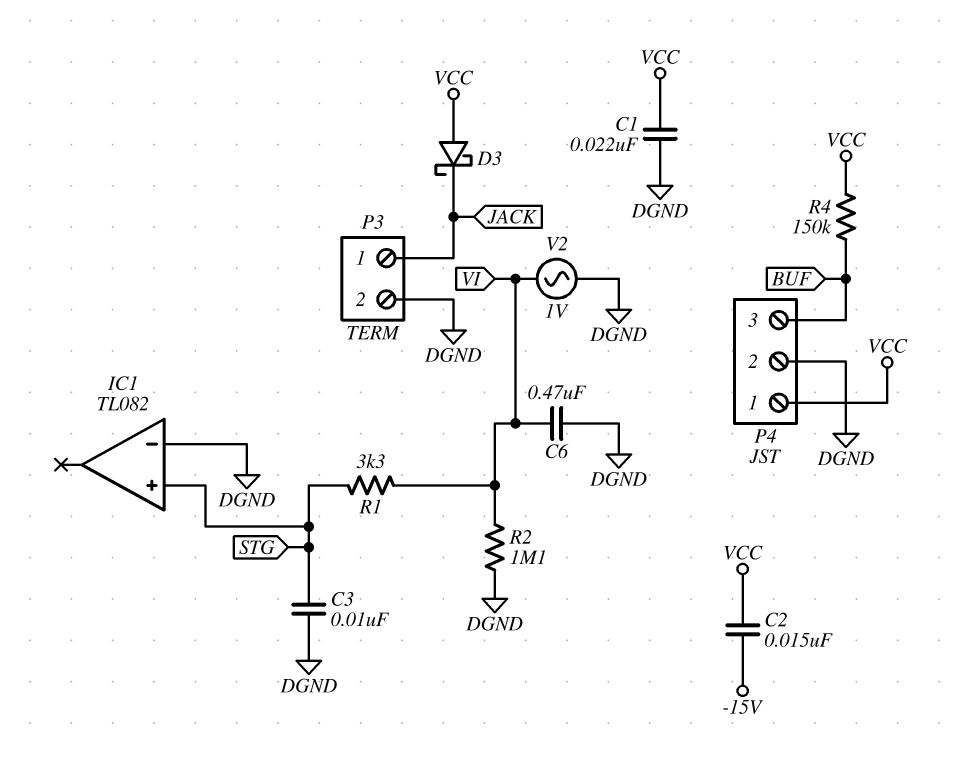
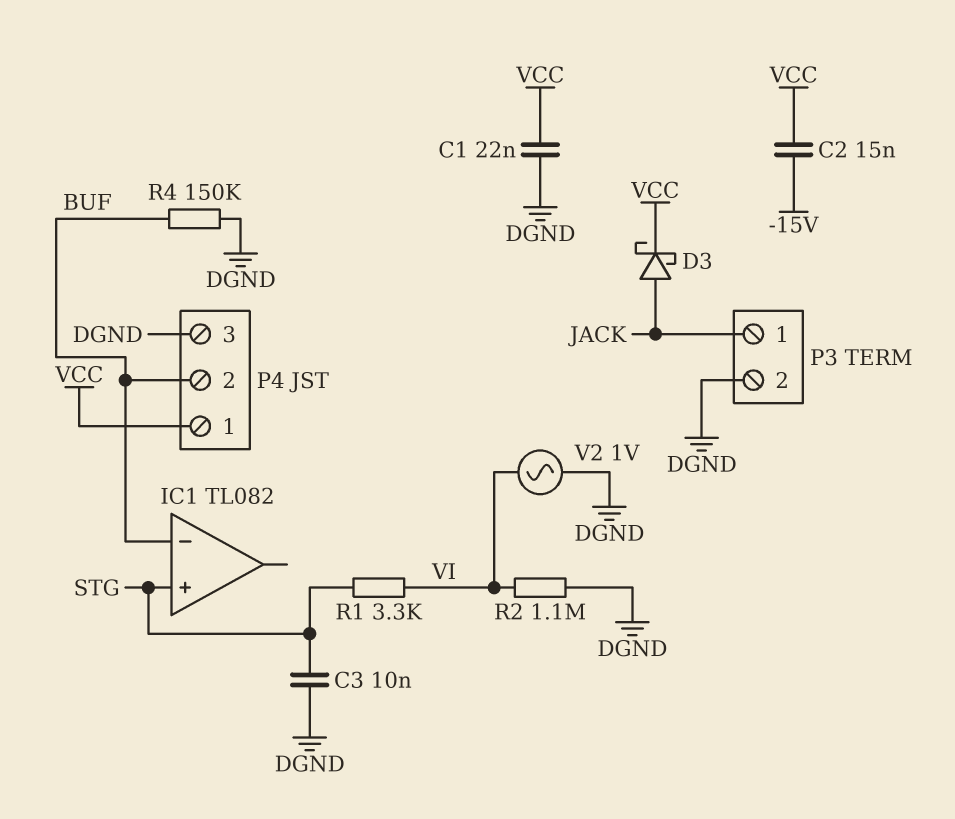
C6: 470nF (DGND, VI) -> none
D3: schottky (A VCC, K JACK) -> schottky (A JACK, K VCC)
IC1 pin in-: DGND -> BUF
P4 pin 2: DGND -> BUF
P4 pin 3: BUF -> DGND
R4: 150k (BUF, VCC) -> 150k (BUF, DGND)

